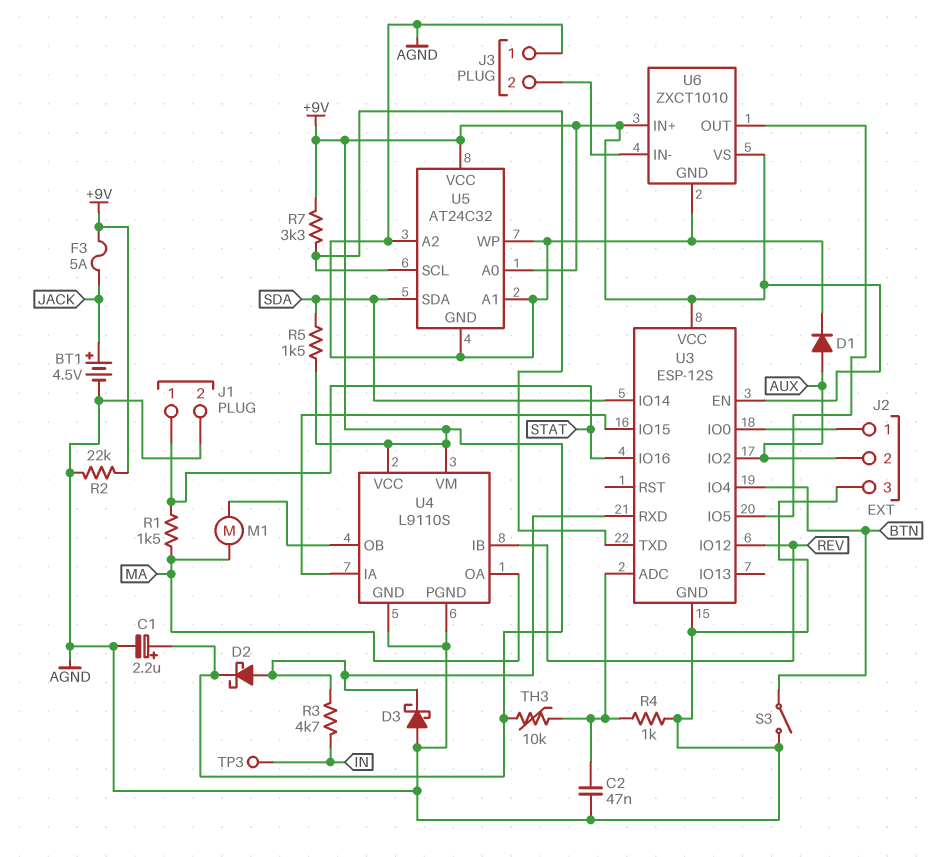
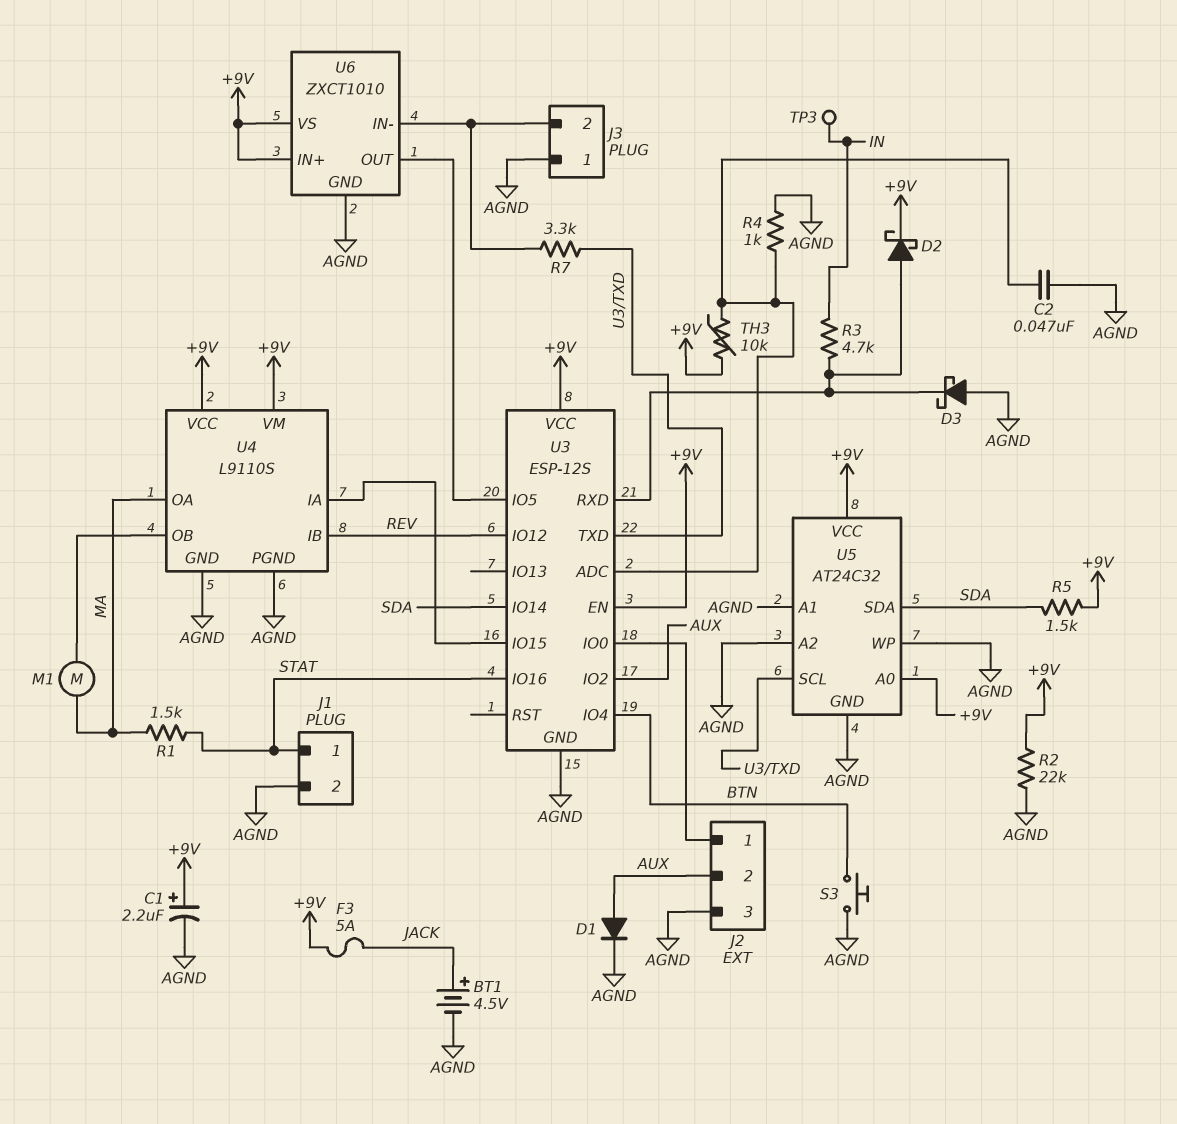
R7: 3.3k (+9V, U3/TXD) -> 3.3k (J3/2, U3/TXD)
S3: switch (AGND, BTN) -> button (AGND, BTN)

